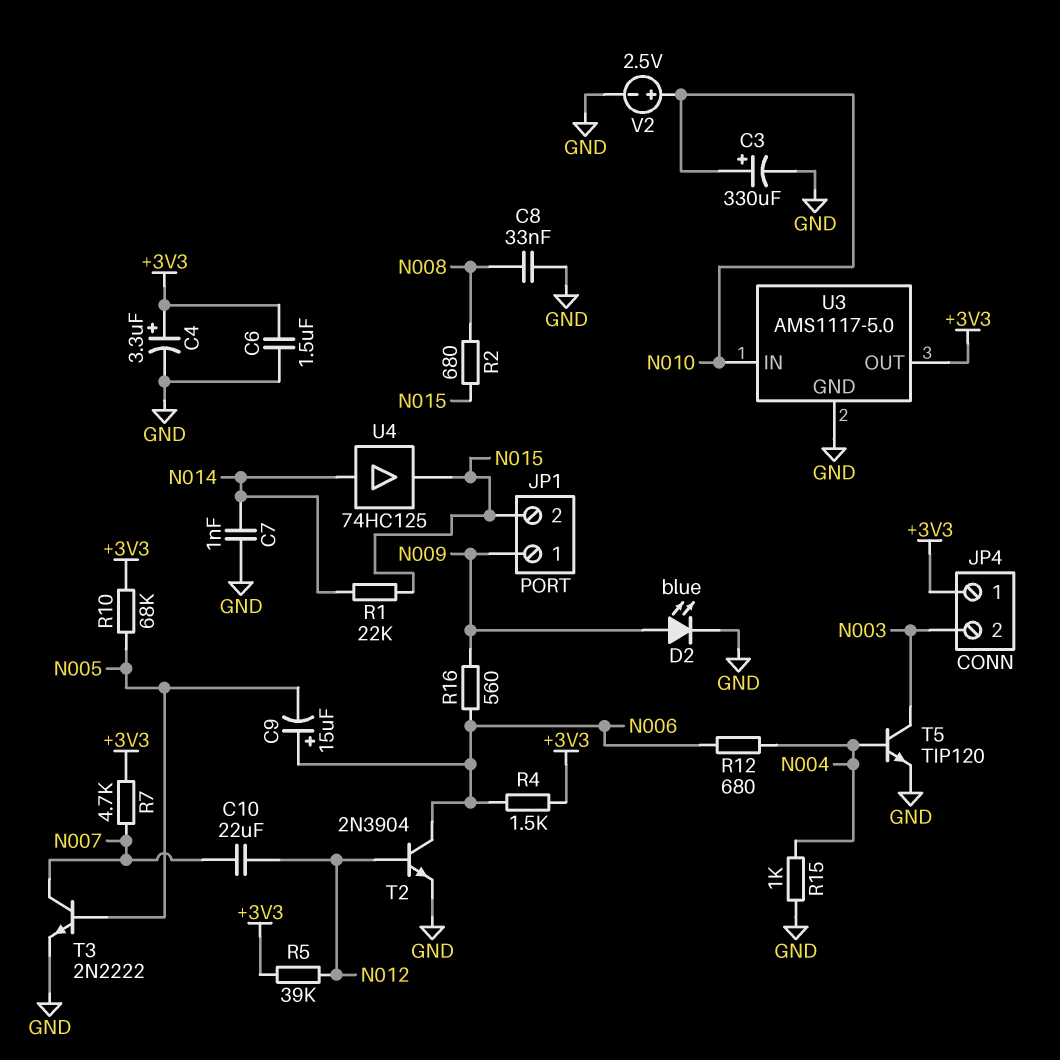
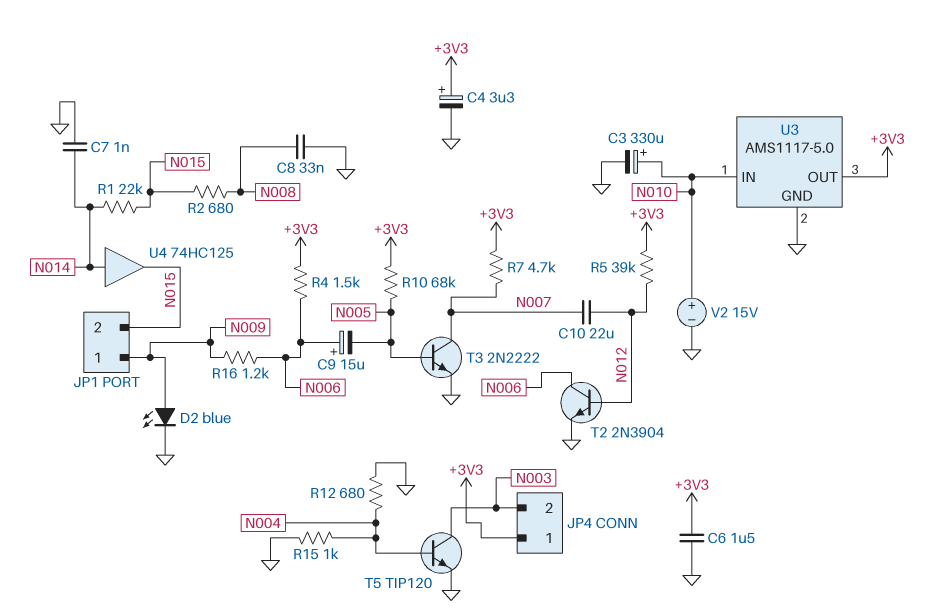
R12: 680 (N004, N006) -> 680 (GND, N004)
R16: 560 (N006, N009) -> 1.2k (N006, N009)
V2: 2.5V (plus N010, minus GND) -> 15V (plus N010, minus GND)

